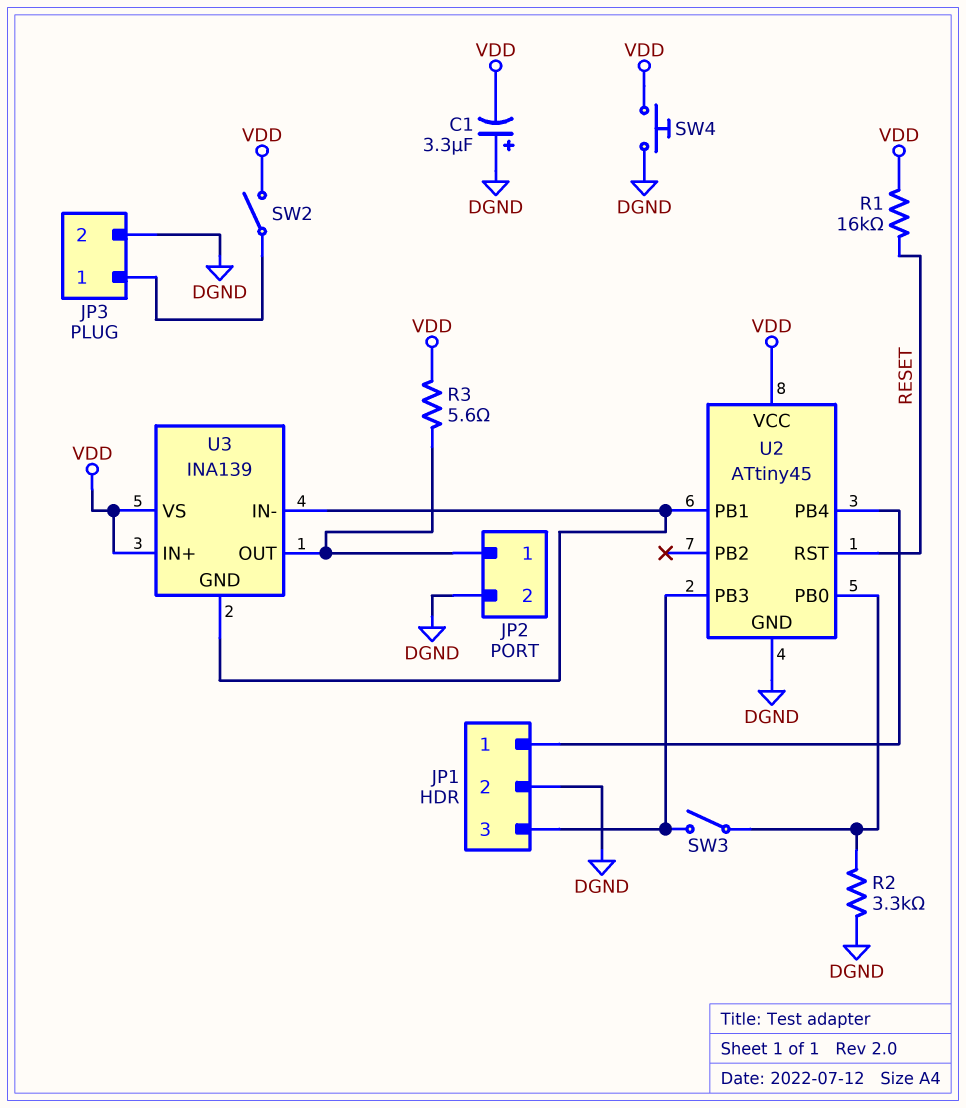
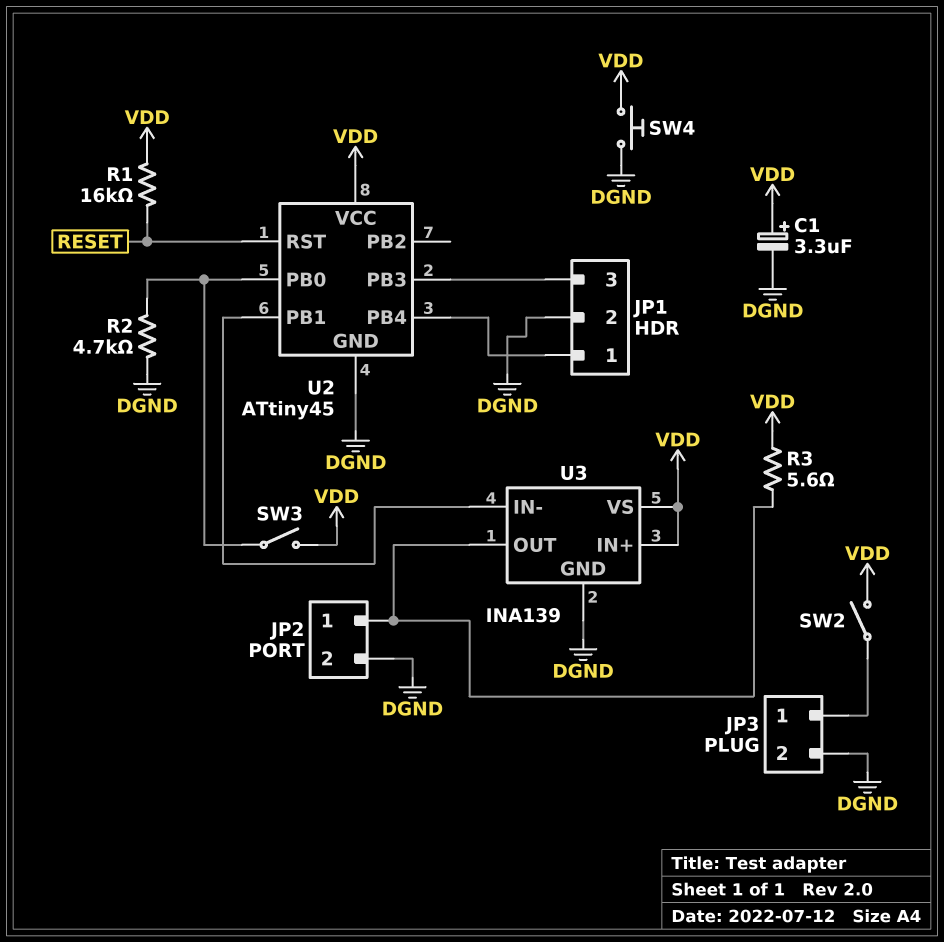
C1: 3.3uF (plus DGND, minus VDD) -> 3.3uF (plus VDD, minus DGND)
R2: 3.3k (DGND, U2/PB0) -> 4.7k (DGND, U2/PB0)
SW3: switch (JP1/3, U2/PB0) -> switch (U2/PB0, VDD)
U3 pin GND: U2/PB1 -> DGND

